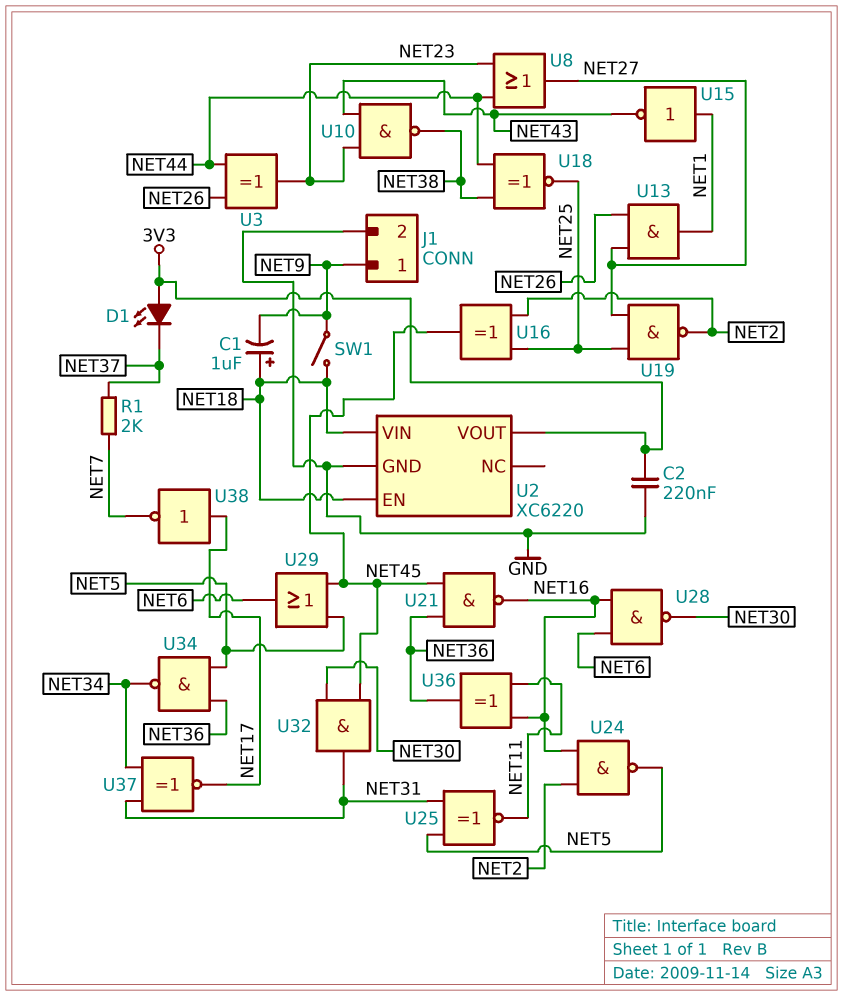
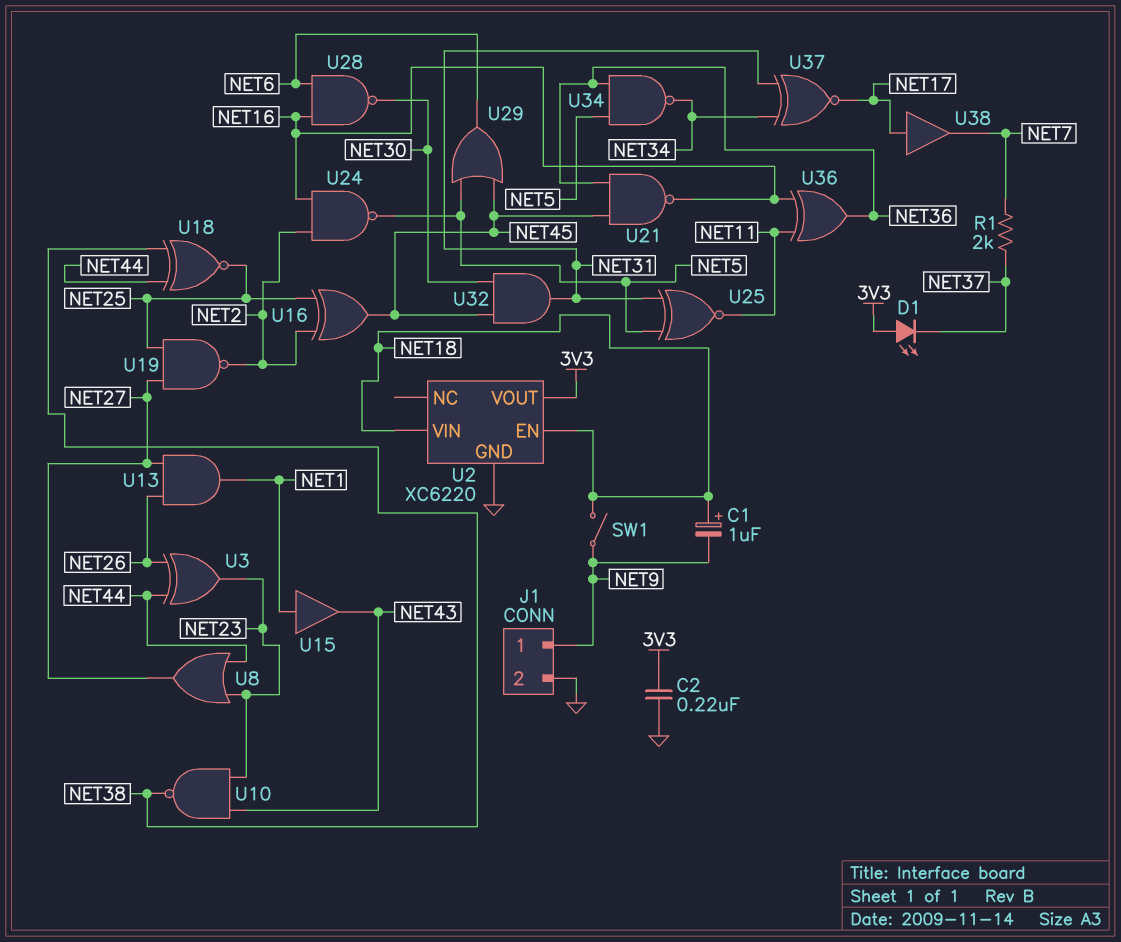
U15: NOT (in NET1, out NET43) -> buffer (in NET1, out NET43)
U38: NOT (in NET17, out NET7) -> buffer (in NET17, out NET7)

